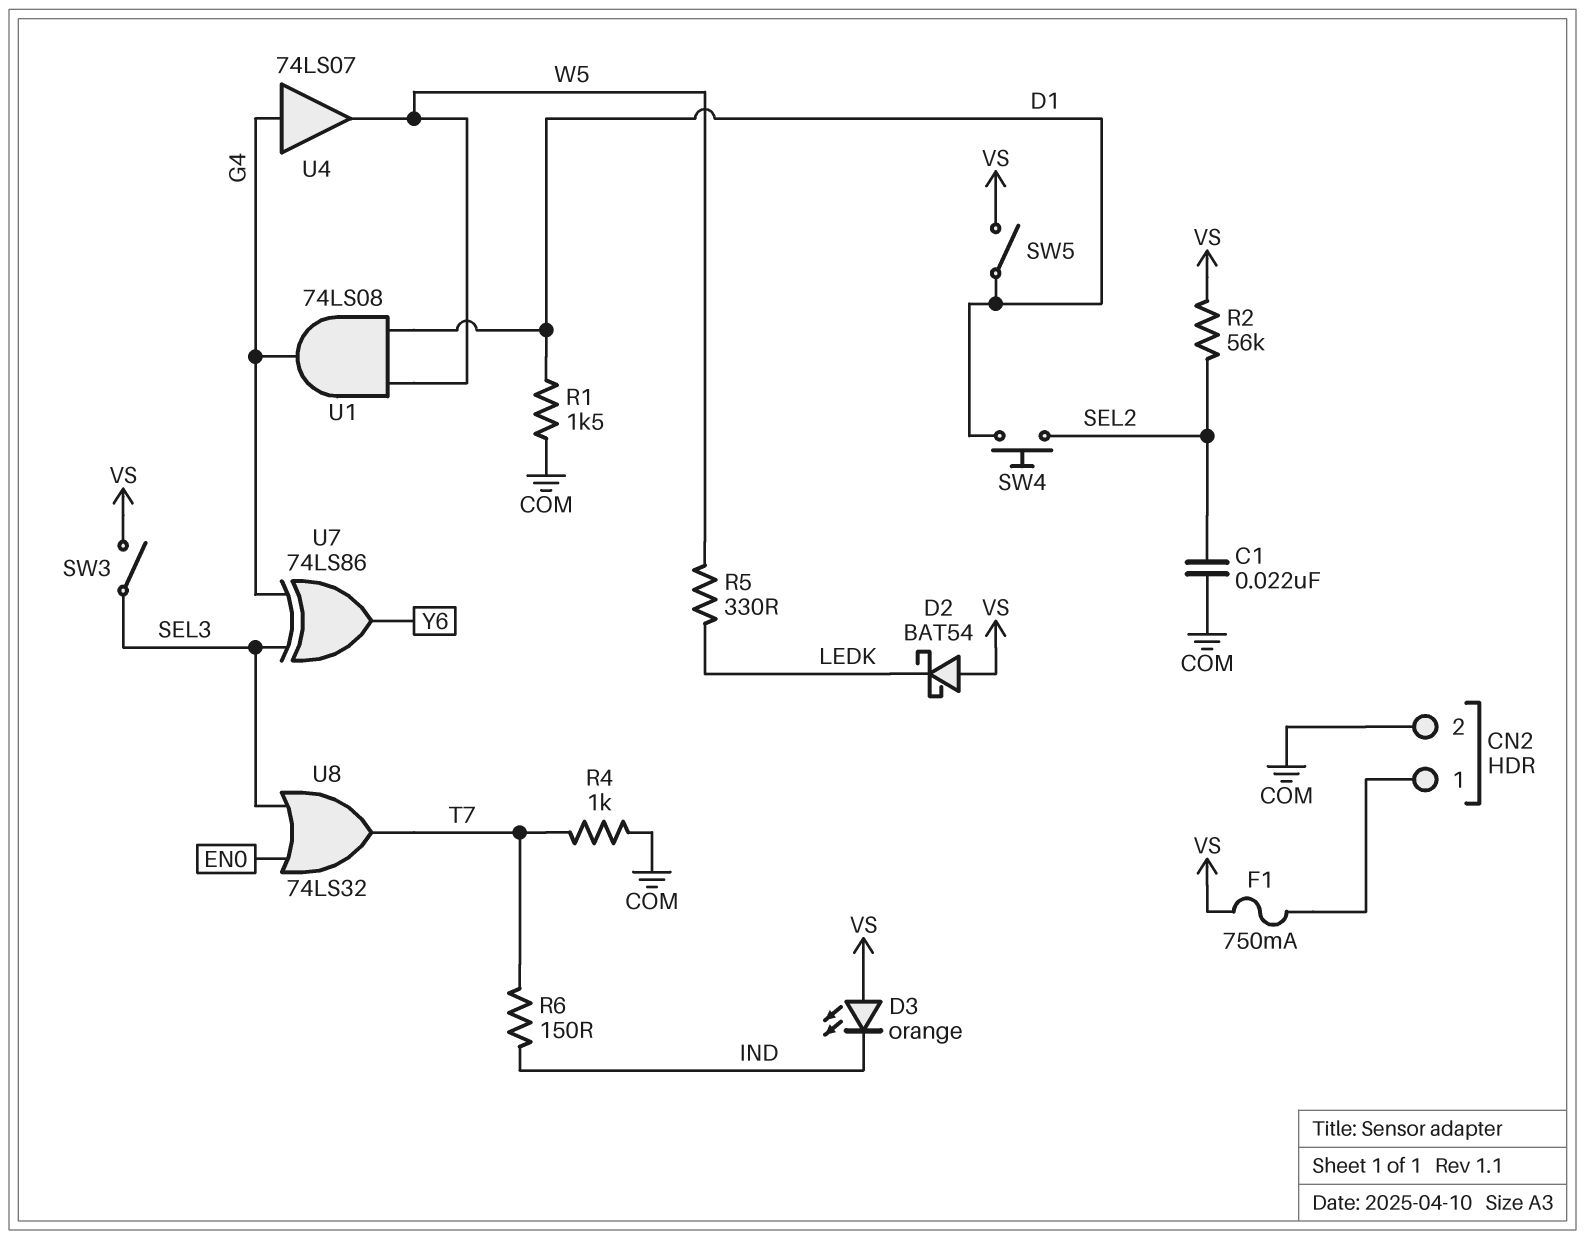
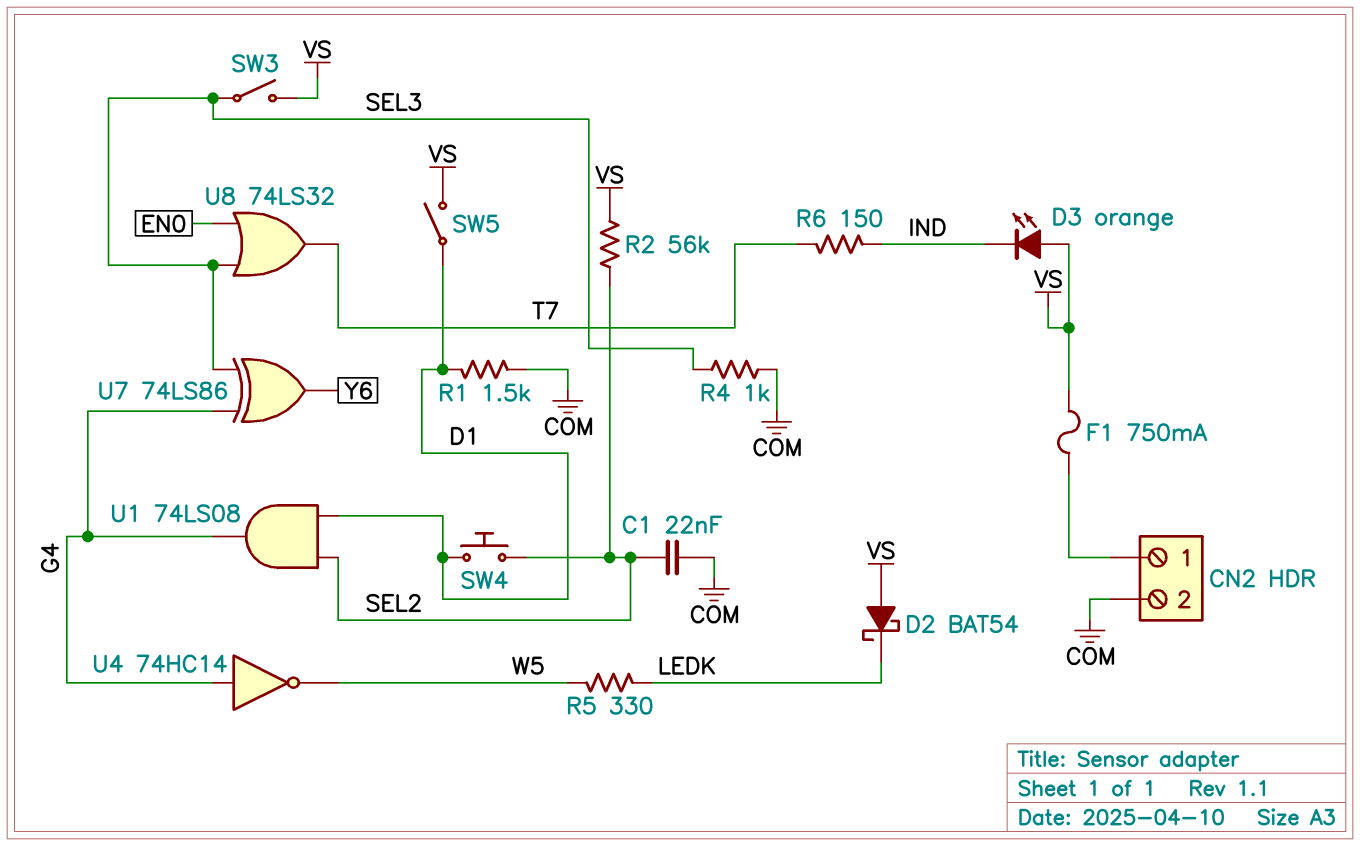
R4: 1k (COM, T7) -> 1k (COM, SEL3)
U1: AND 74LS08 (in D1, in W5, out G4) -> AND 74LS08 (in D1, in SEL2, out G4)
U4: buffer 74LS07 (in G4, out W5) -> NOT 74HC14 (in G4, out W5)

